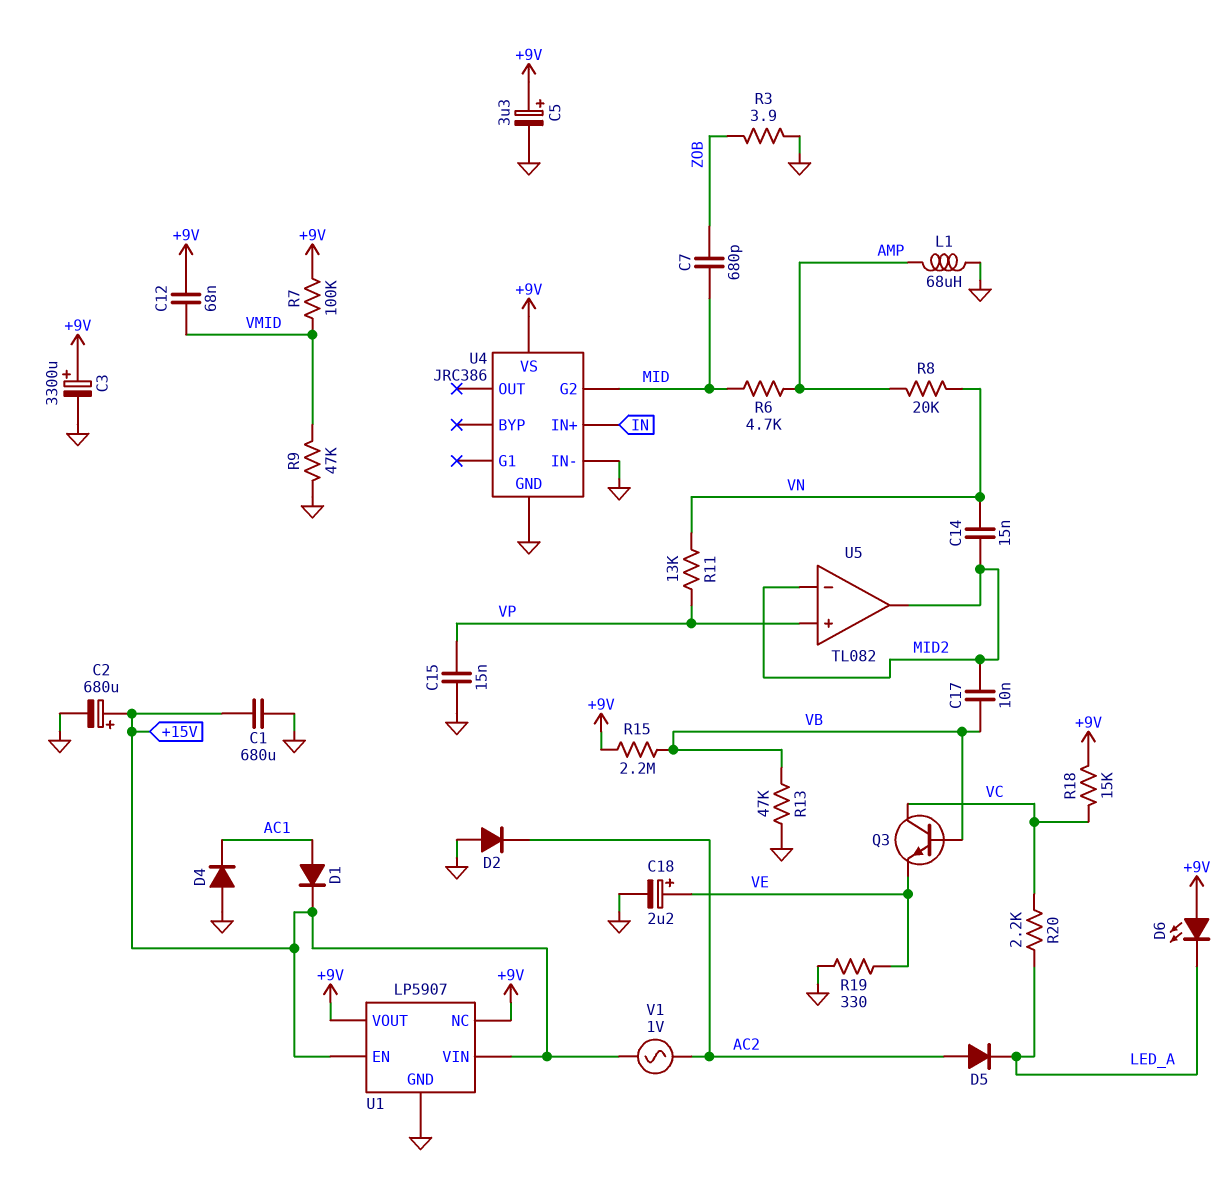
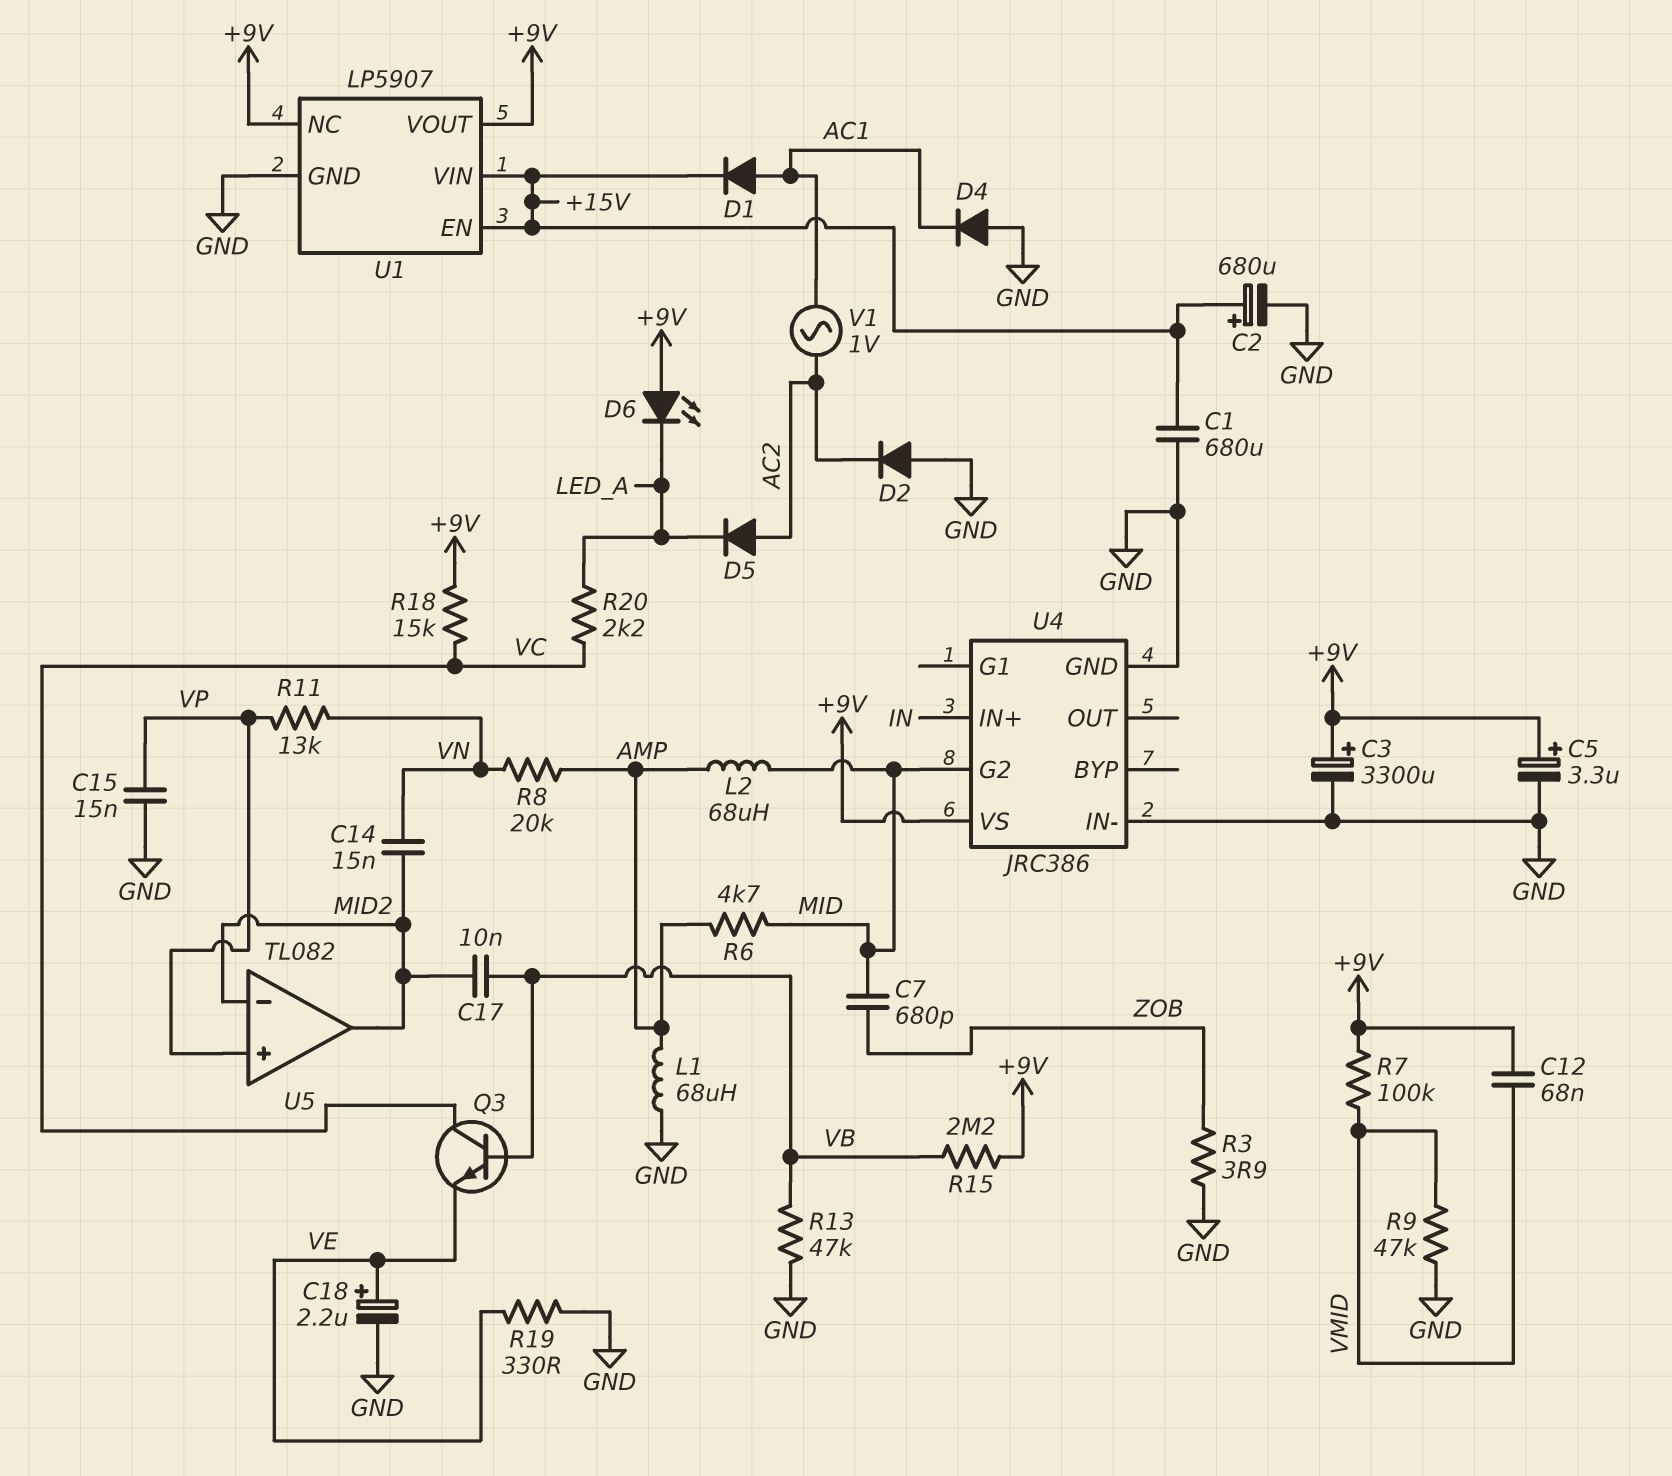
L2: none -> 68uH (AMP, MID)
V1: AC 1V (+15V, AC2) -> AC 1V (AC1, AC2)

